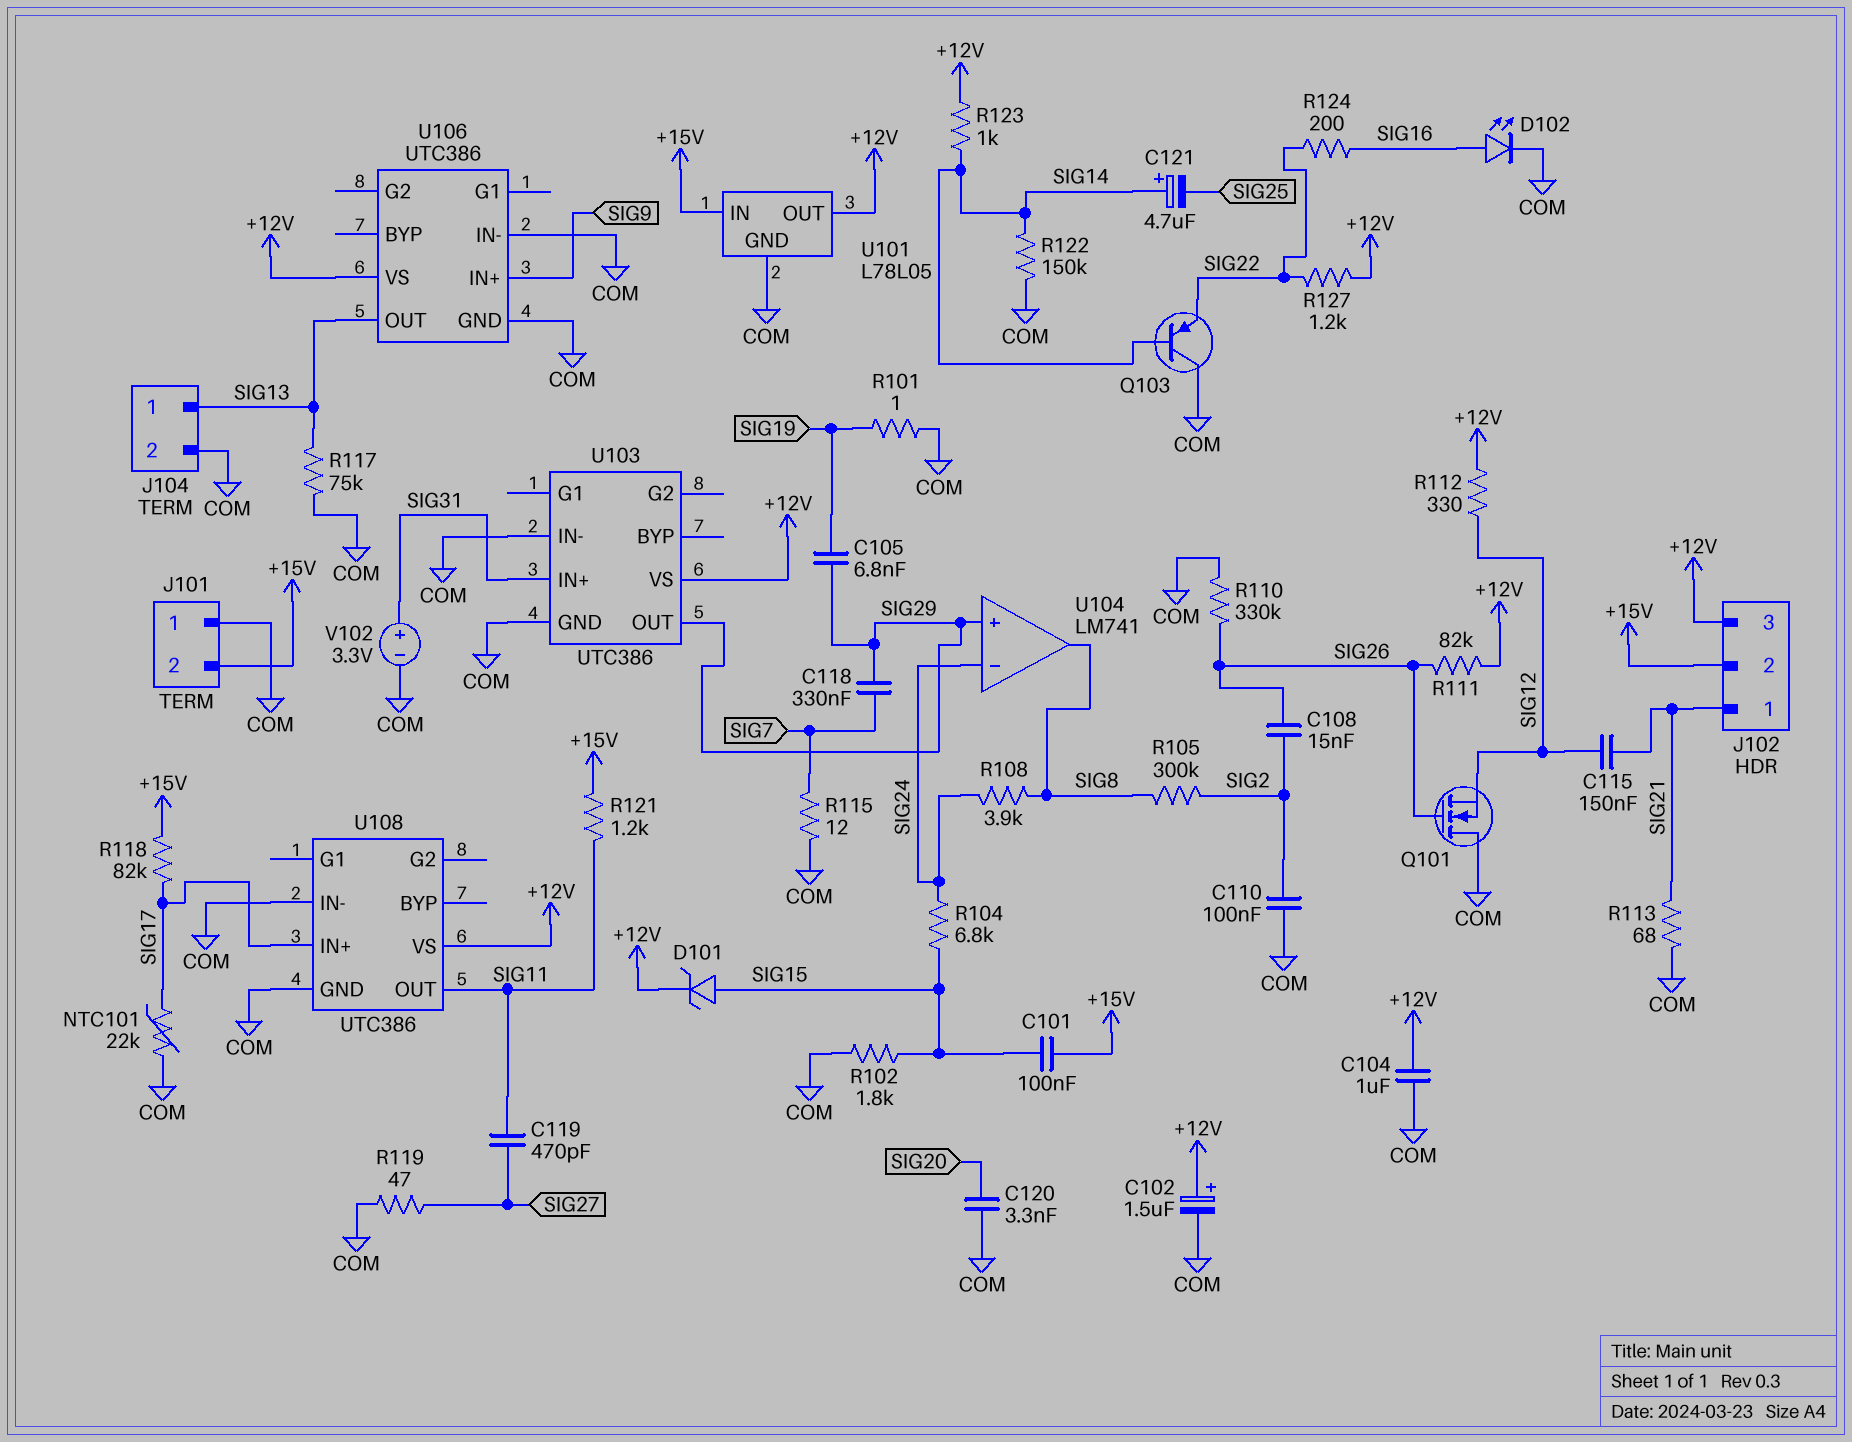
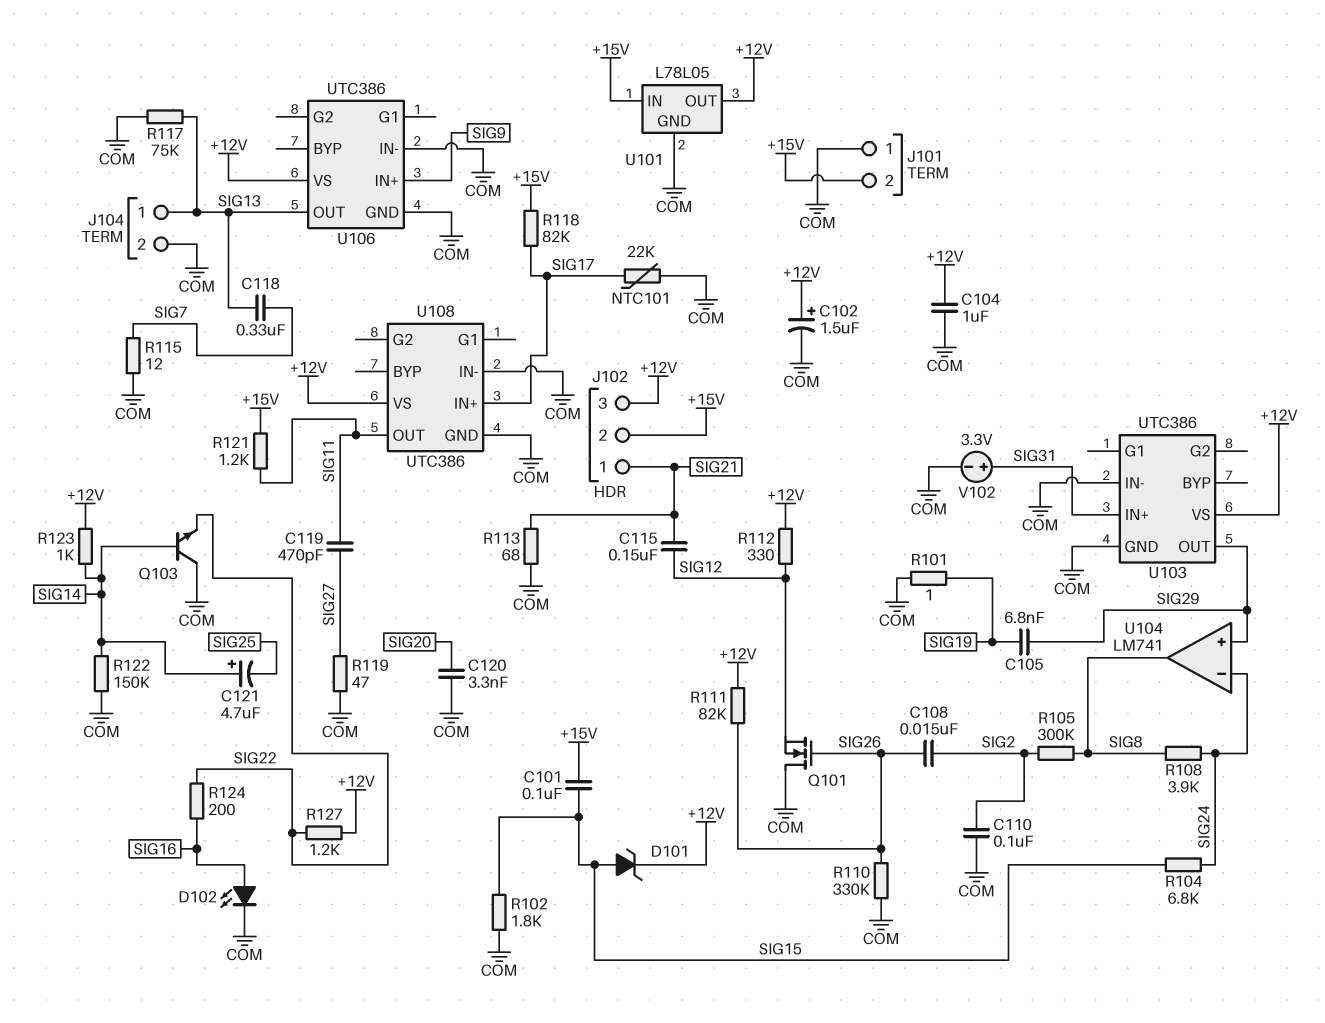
C118: 330nF (SIG7, SIG29) -> 330nF (SIG7, SIG13)
Q103: PNP (B SIG14, C COM, E SIG22) -> NPN (B SIG14, C COM, E SIG22)

